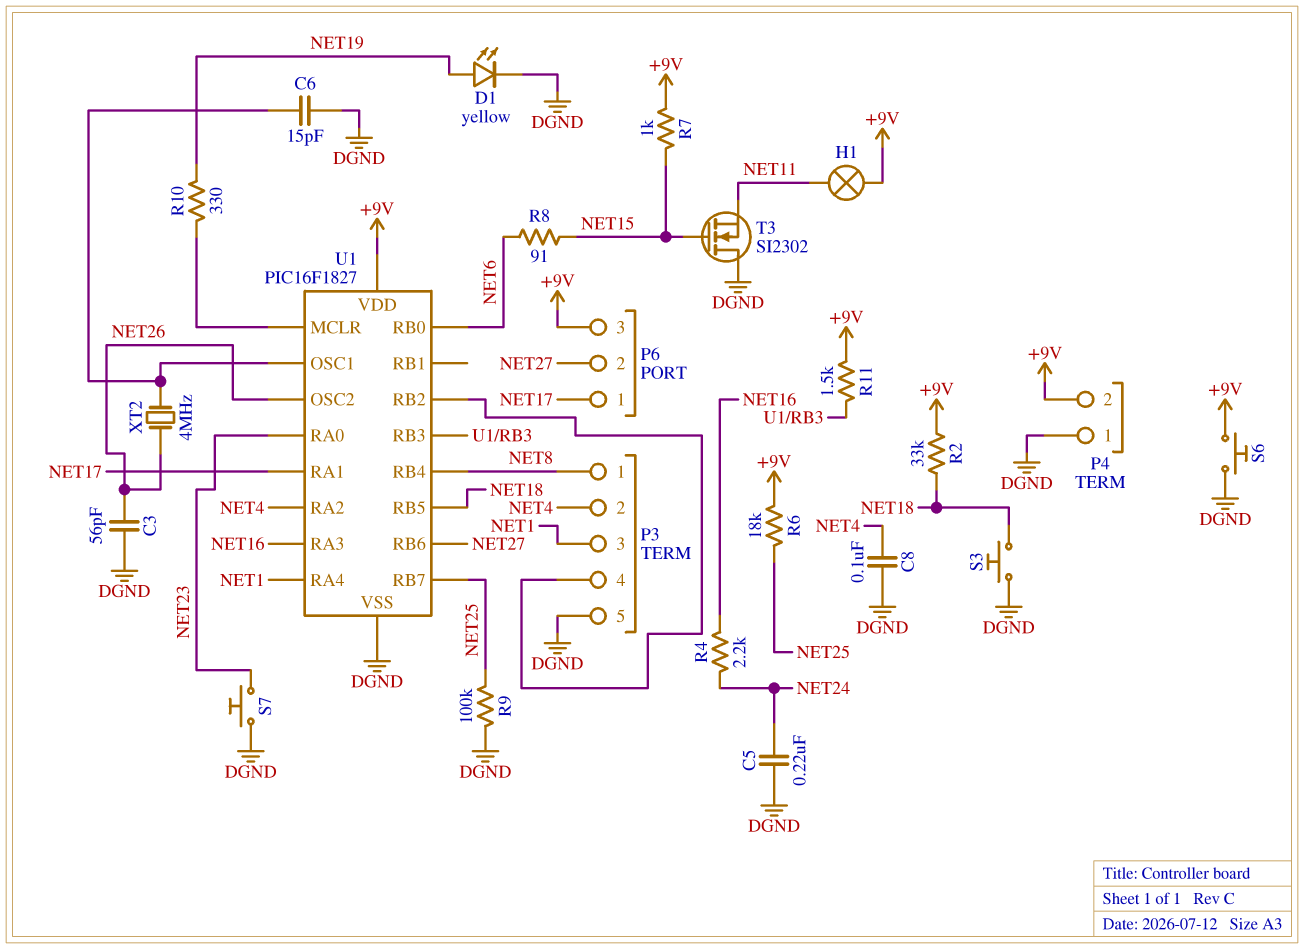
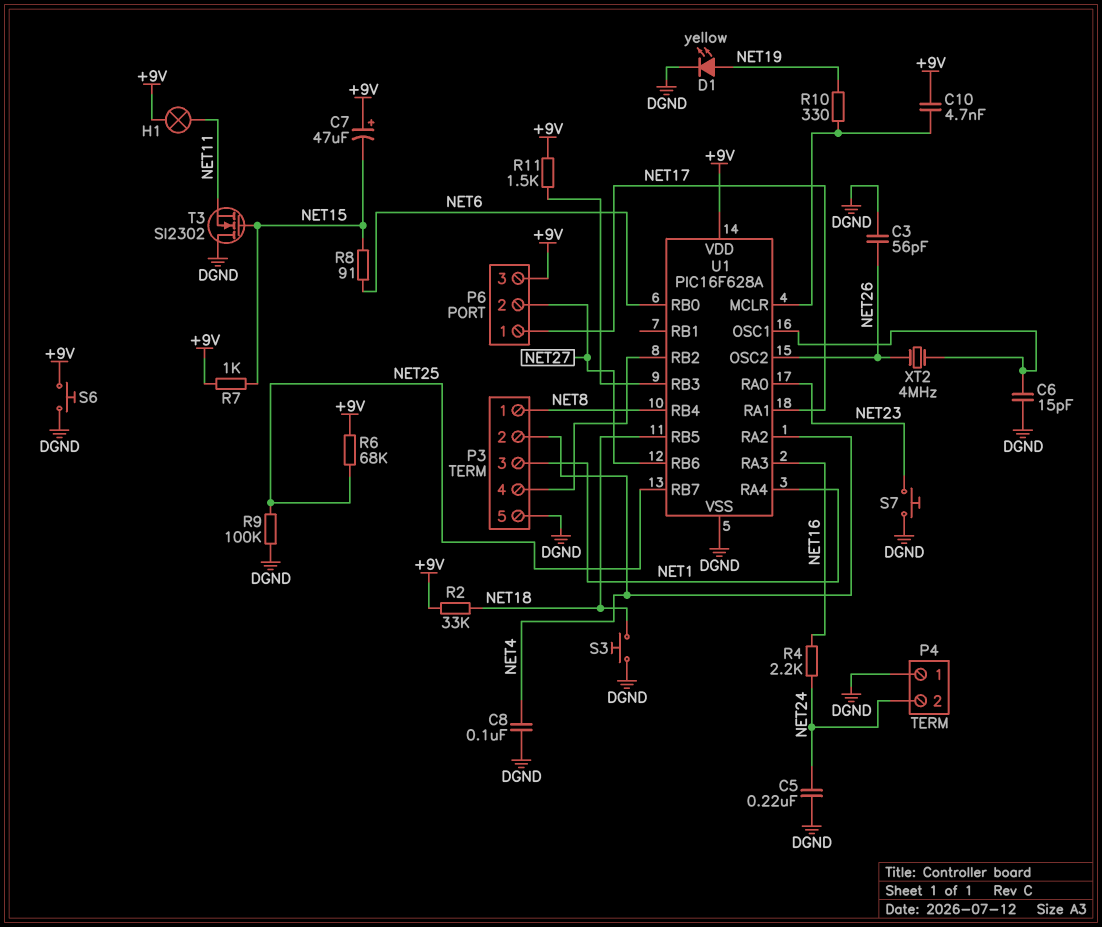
C7: none -> 47uF (plus +9V, minus NET15)
C10: none -> 4.7nF (+9V, U1/MCLR)
P4 pin 2: +9V -> NET24
R6: 18k (+9V, NET25) -> 68k (+9V, NET25)
U1: PIC16F1827 -> PIC16F628A

